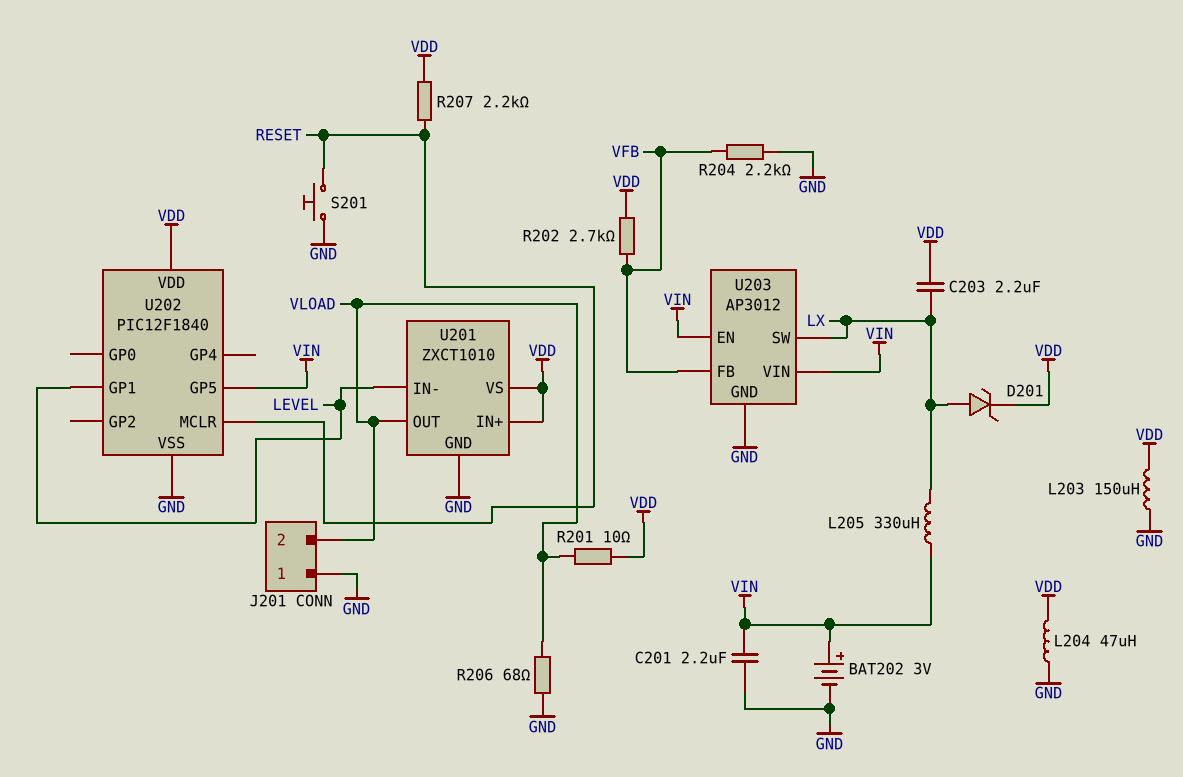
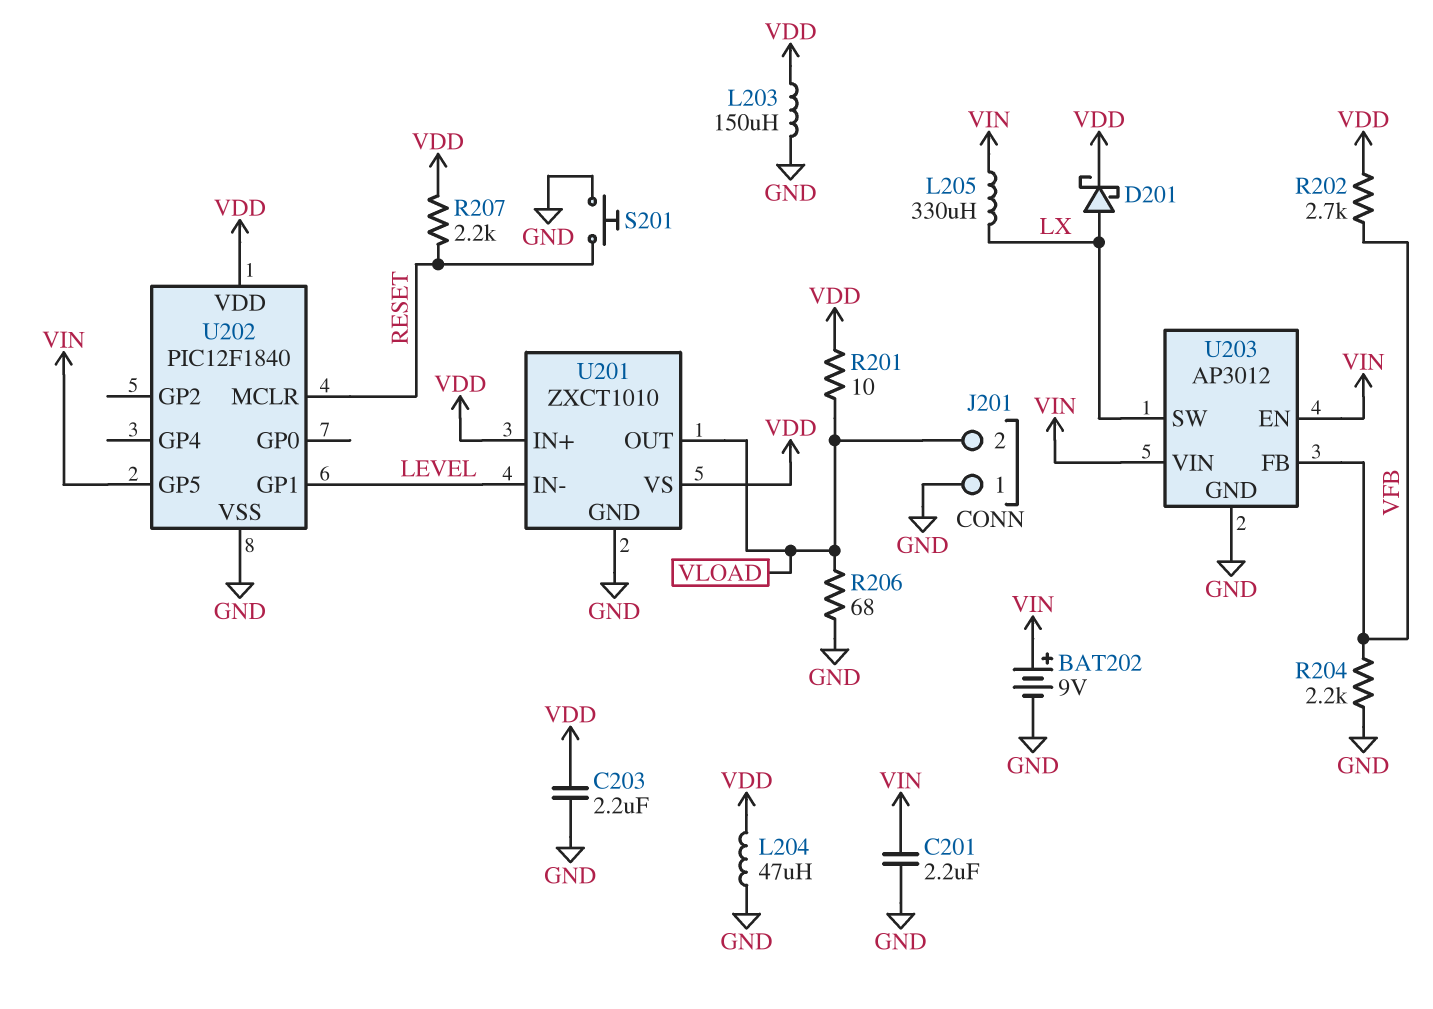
BAT202: 3V (plus VIN, minus GND) -> 9V (plus VIN, minus GND)
C203: 2.2uF (LX, VDD) -> 2.2uF (GND, VDD)
D201: zener (A LX, K VDD) -> schottky (A LX, K VDD)

